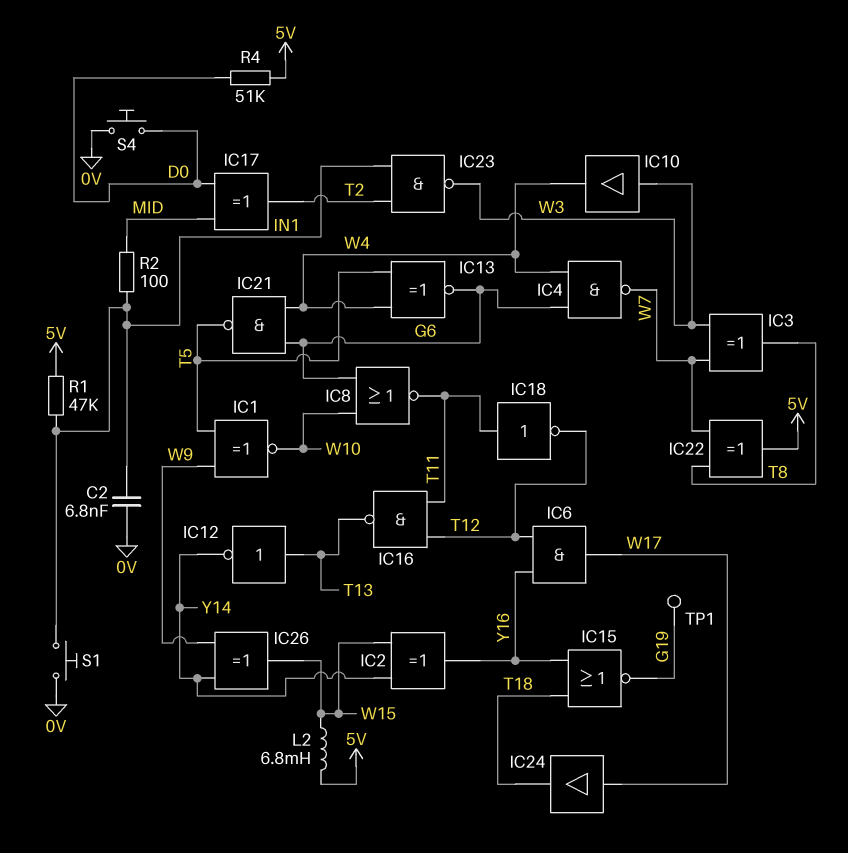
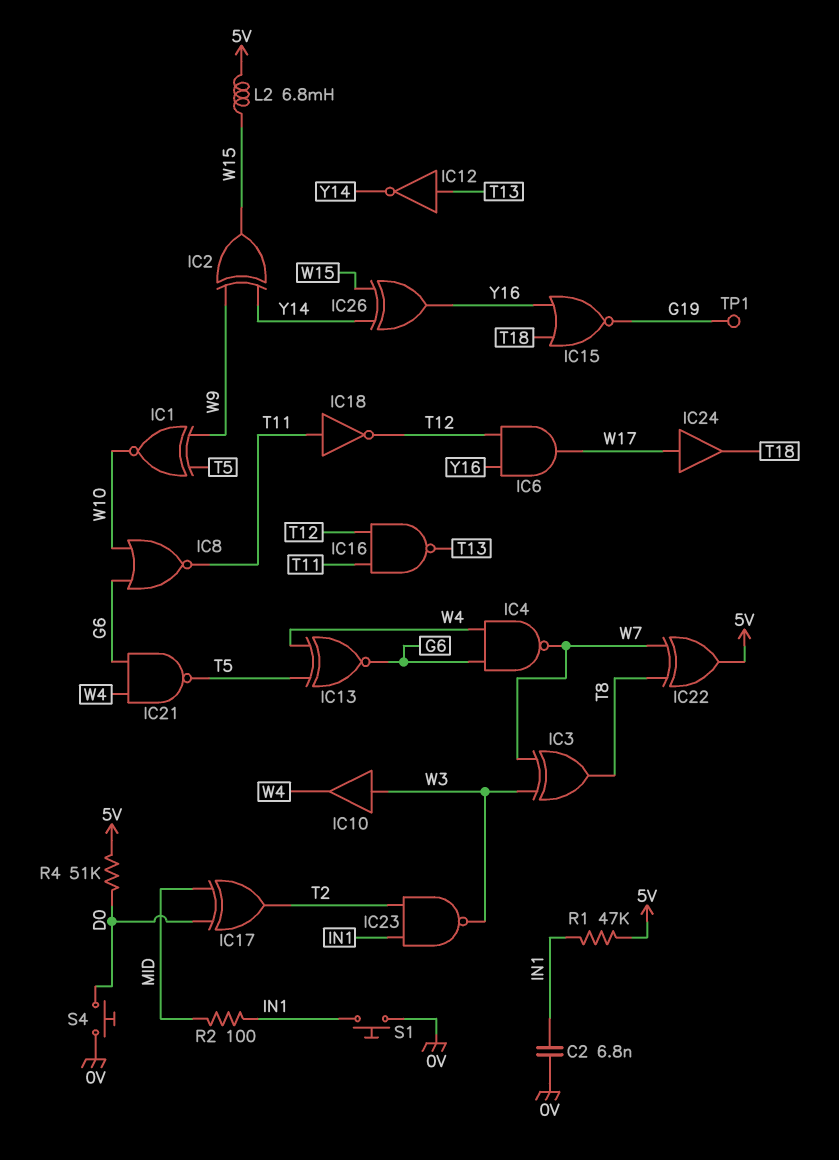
IC2: XOR (in W15, in Y14, out Y16) -> XOR (in W9, in Y14, out W15)
IC26: XOR (in W9, in Y14, out W15) -> XOR (in W15, in Y14, out Y16)

